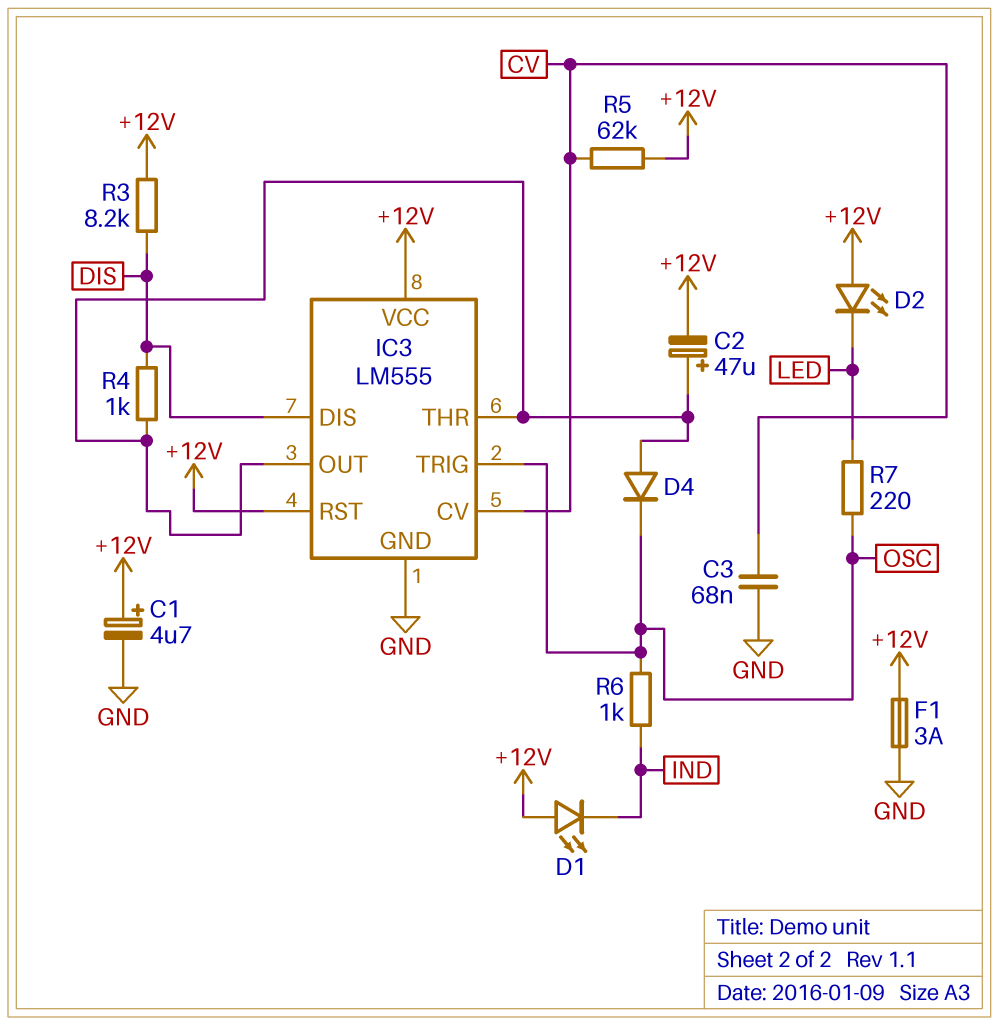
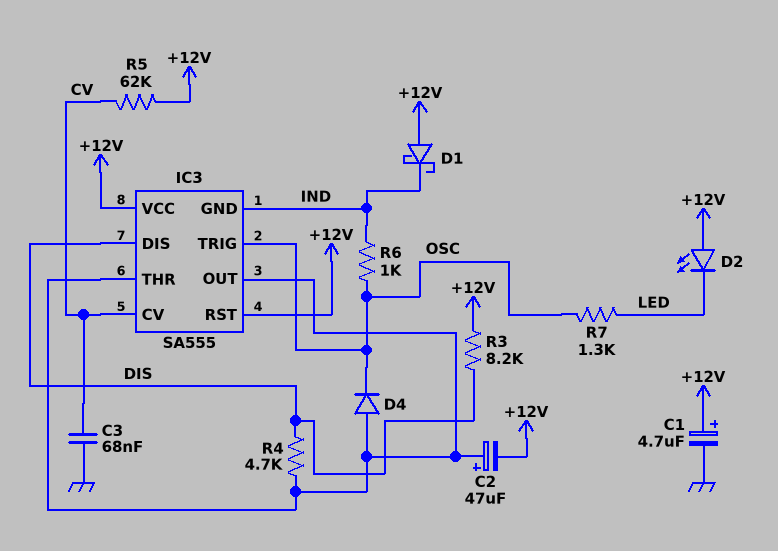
D1: LED (A +12V, K IND) -> schottky (A +12V, K IND)
F1: 3A (+12V, GND) -> none
IC3: LM555 -> SA555
IC3 pin GND: GND -> IND
R4: 1k (DIS, IC3/OUT) -> 4.7k (DIS, IC3/OUT)
R7: 220 (LED, OSC) -> 1.3k (LED, OSC)

